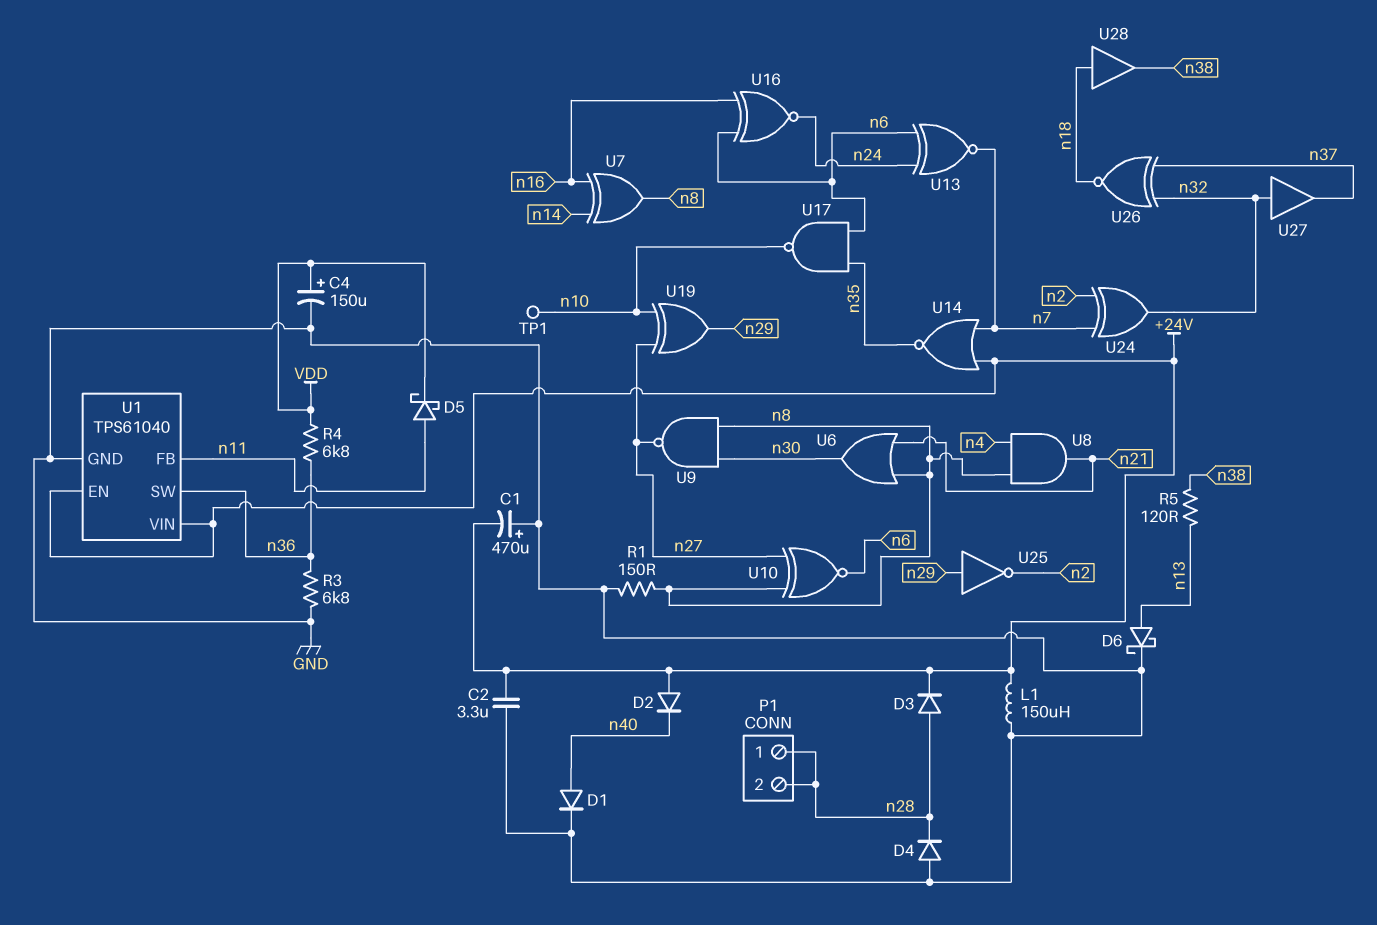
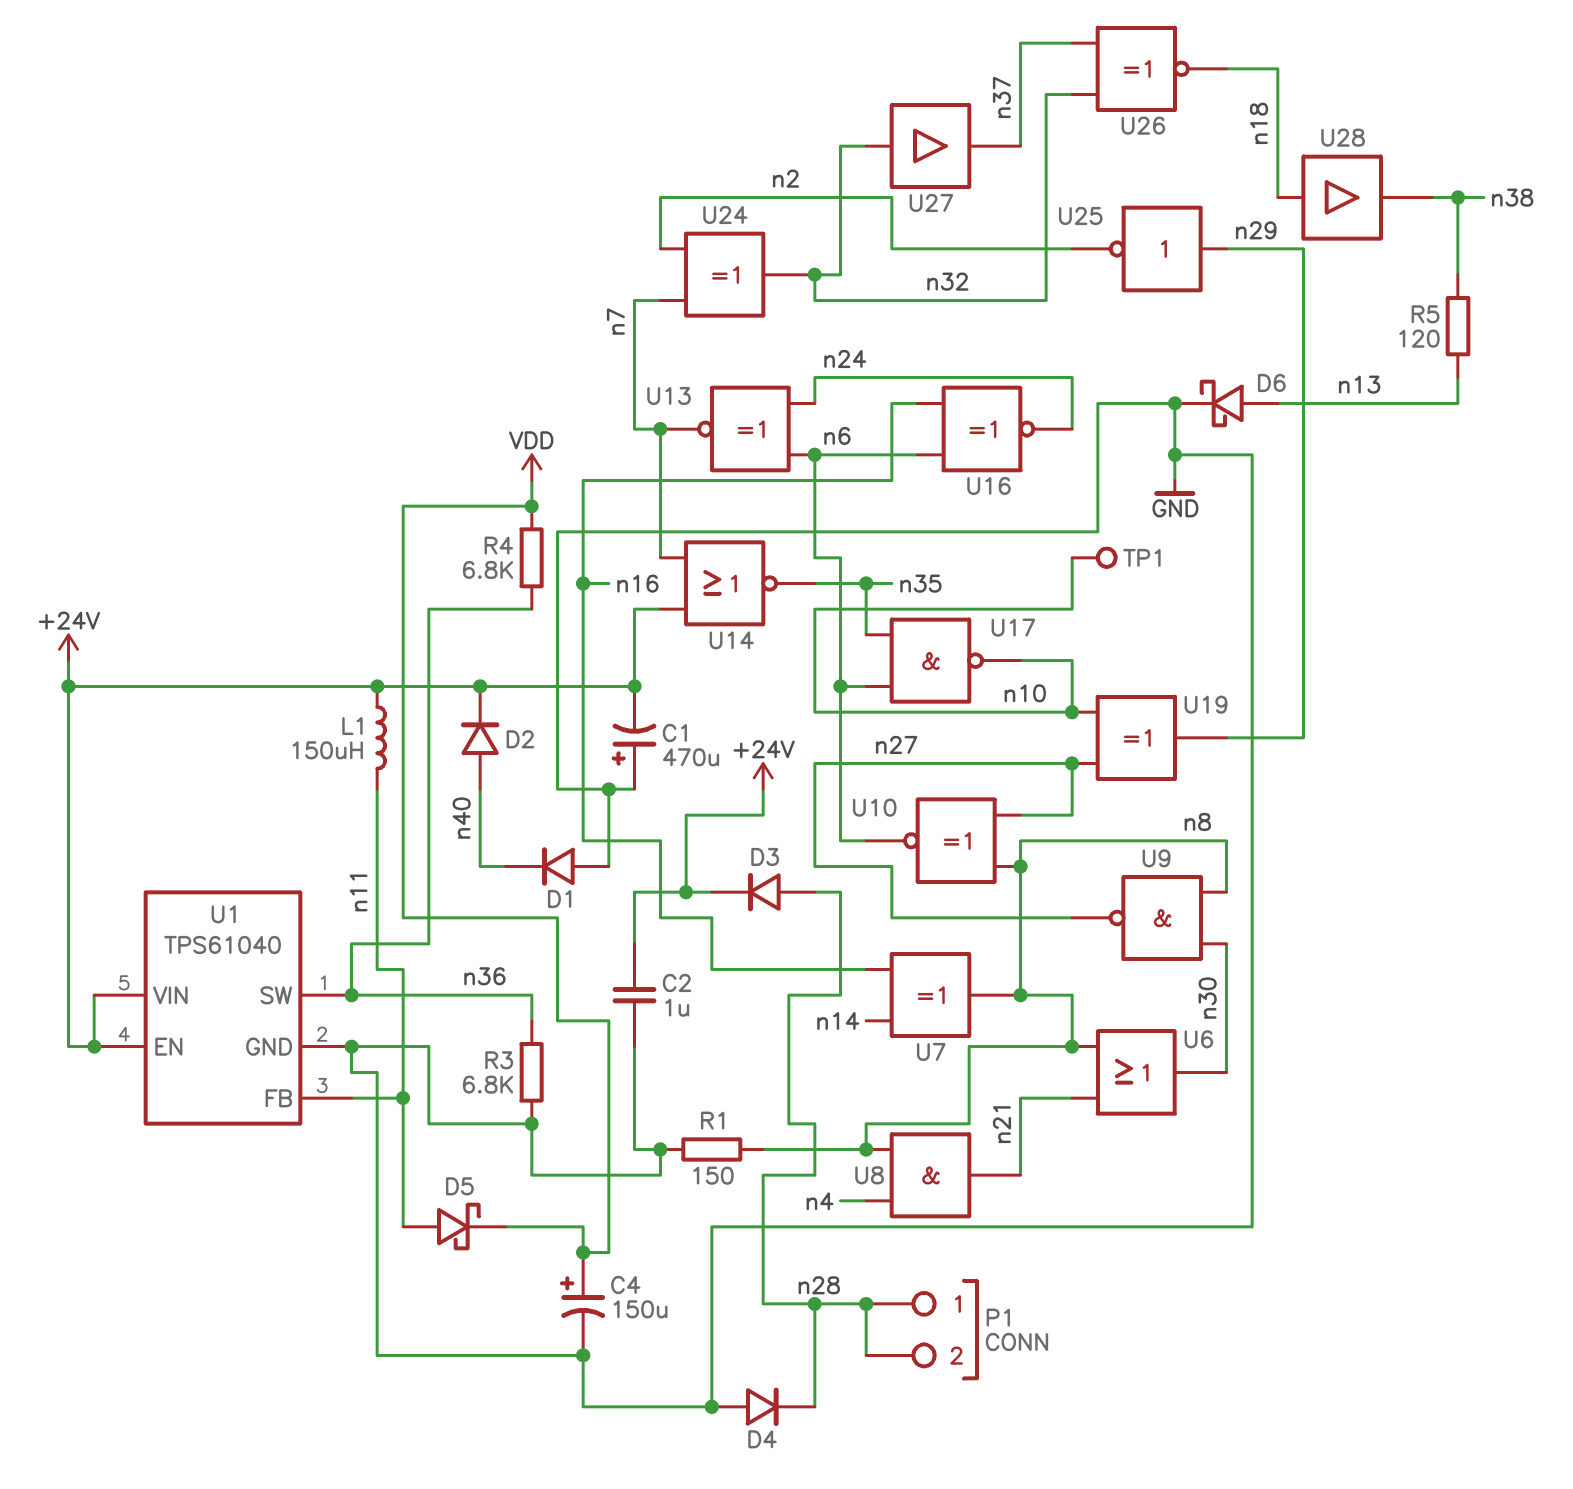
C2: 3.3uF (+24V, GND) -> 1uF (+24V, GND)
D1: diode (A n40, K GND) -> diode (A GND, K n40)
D2: diode (A +24V, K n40) -> diode (A n40, K +24V)
L1: 150uH (+24V, GND) -> 150uH (+24V, n11)

